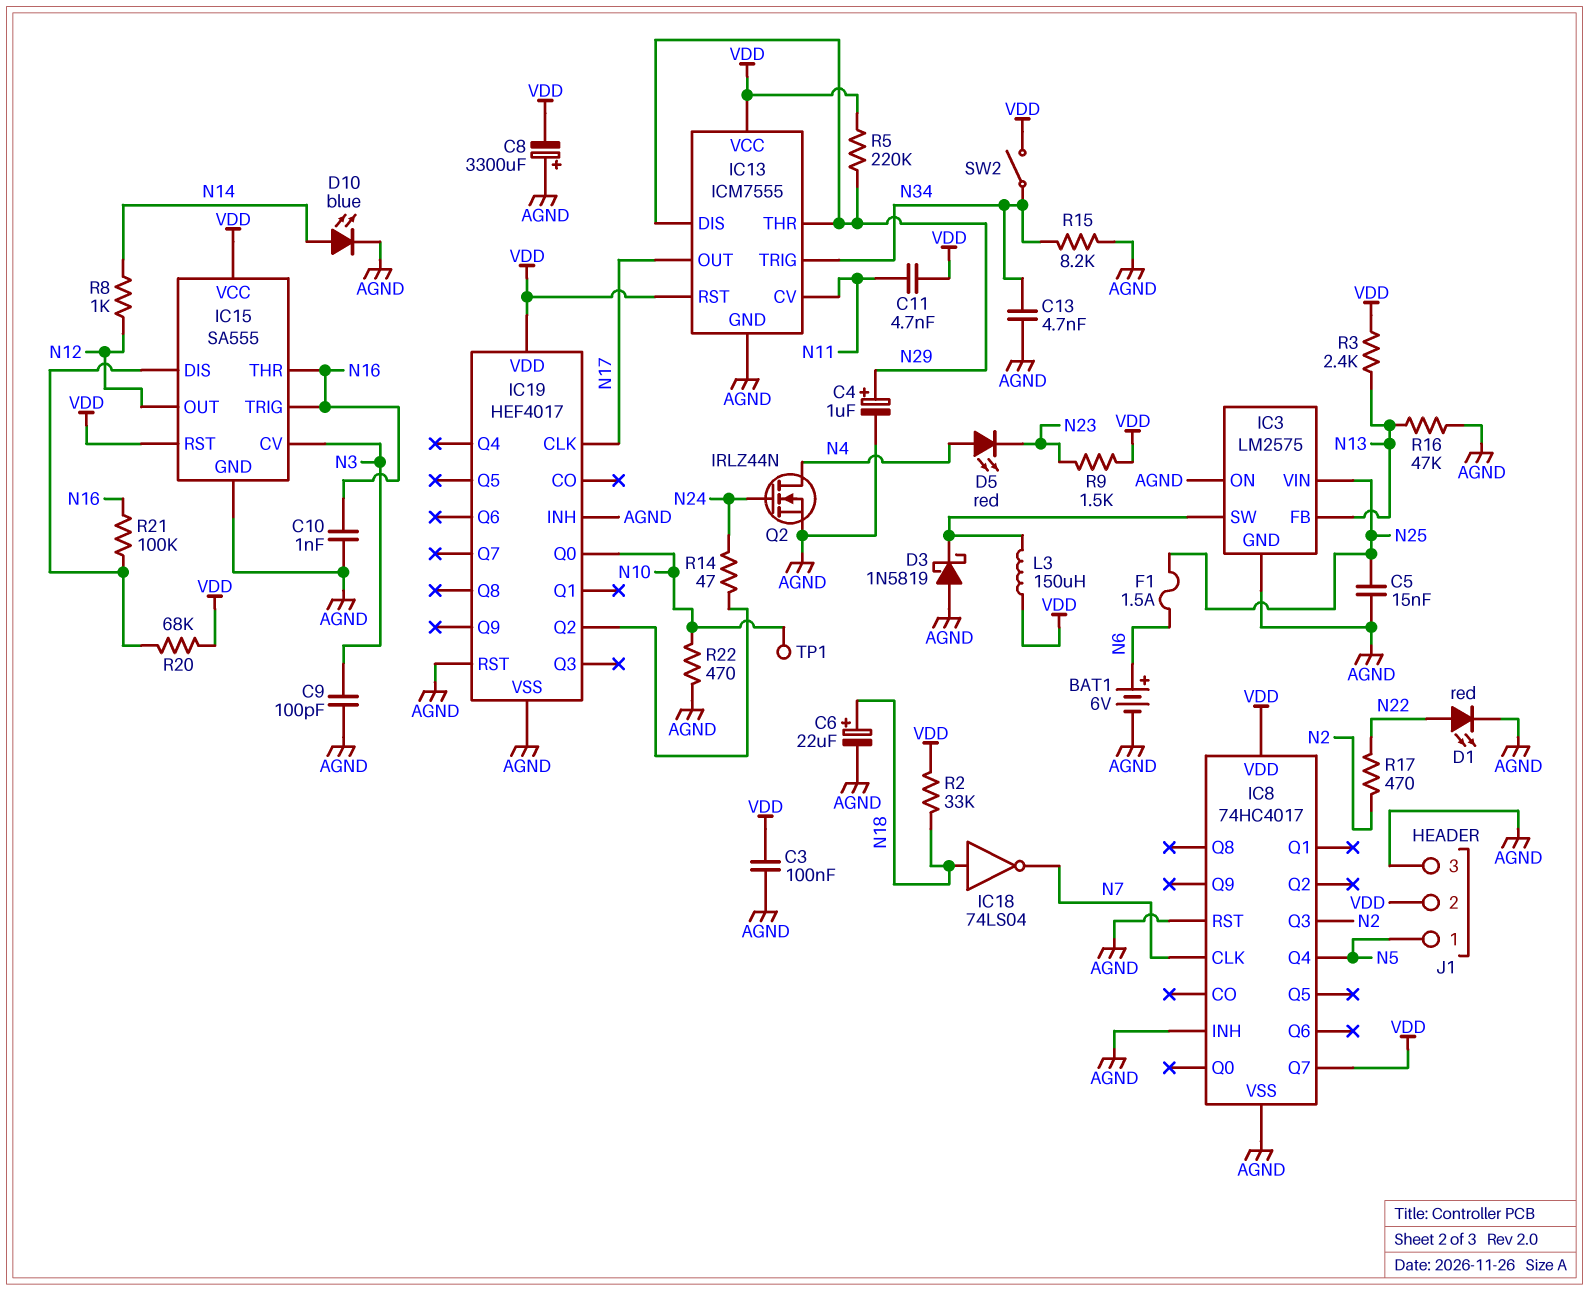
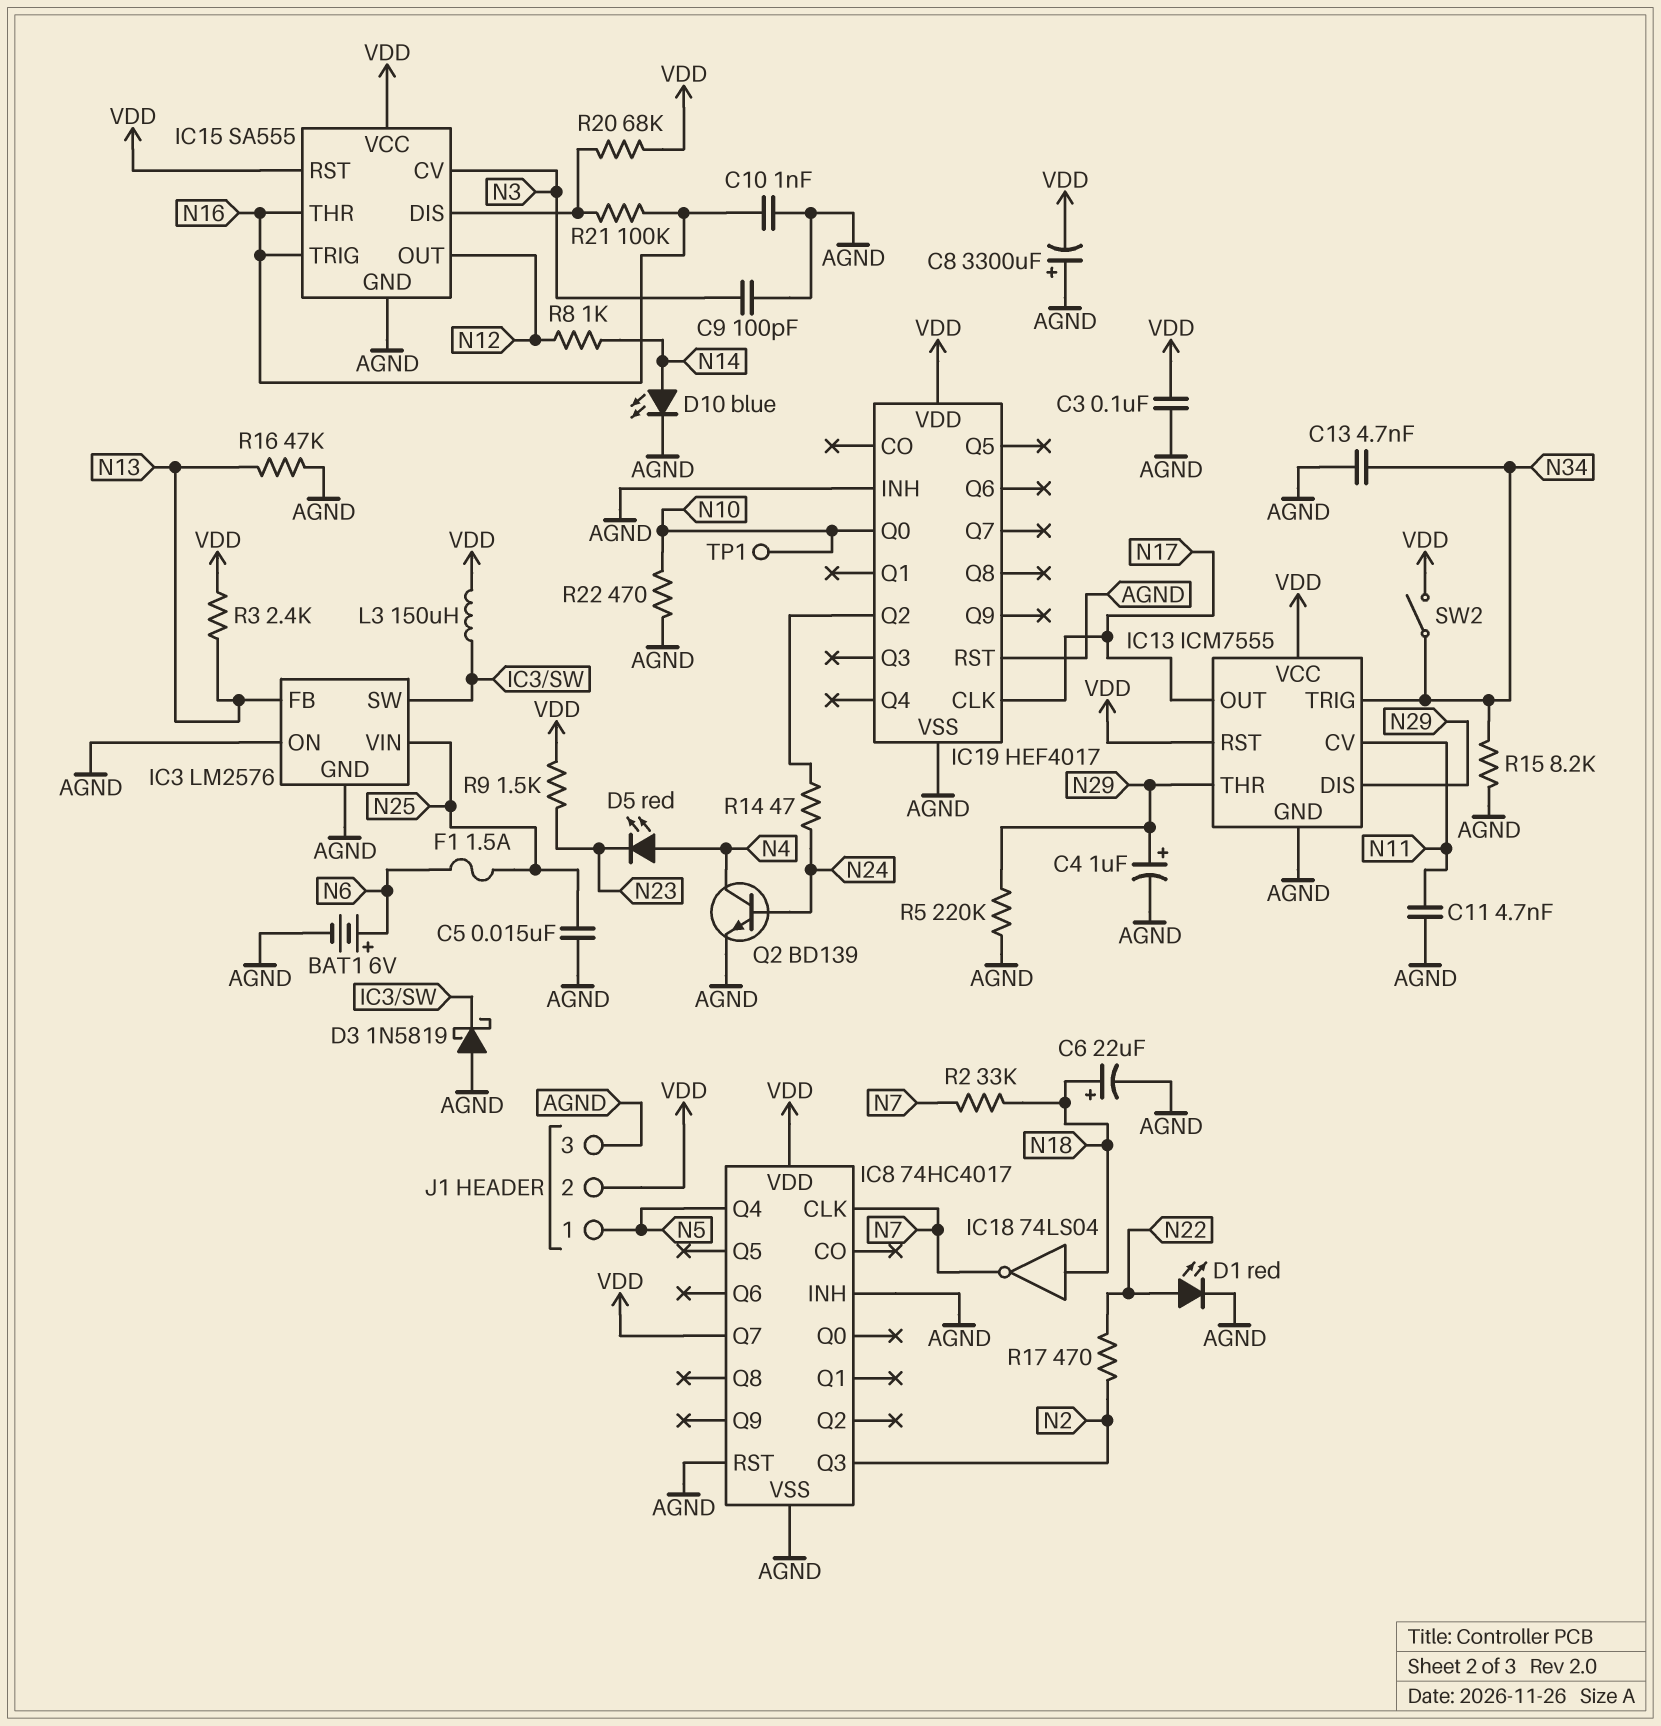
C11: 4.7nF (N11, VDD) -> 4.7nF (AGND, N11)
IC3: LM2575 -> LM2576
Q2: NMOS IRLZ44N (G N24, D N4, S AGND) -> NPN BD139 (B N24, C N4, E AGND)
R2: 33k (N18, VDD) -> 33k (N7, N18)
R5: 220k (N29, VDD) -> 220k (AGND, N29)

